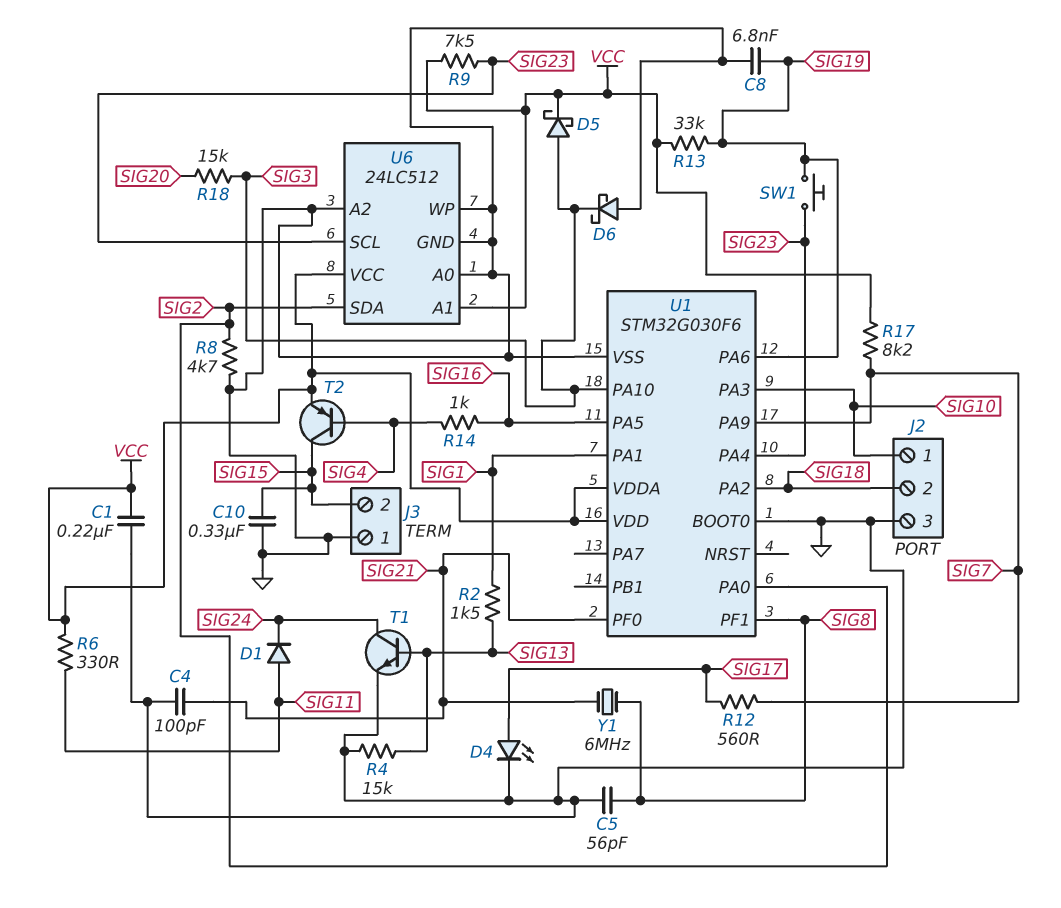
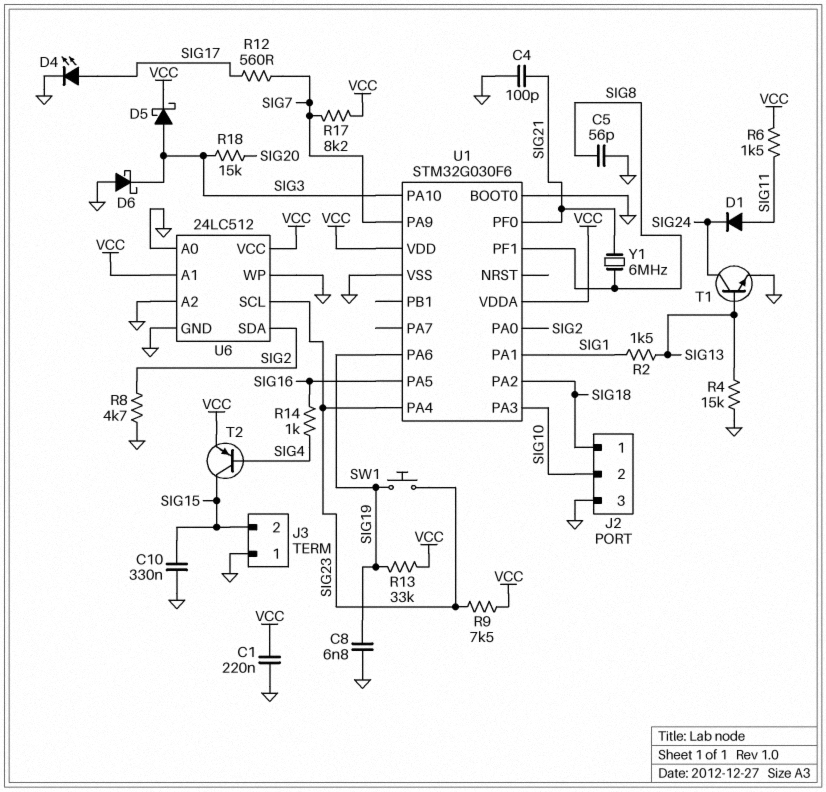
J2 pin 1: SIG10 -> SIG18
J2 pin 2: SIG18 -> SIG10
R6: 330 (SIG11, VCC) -> 1.5k (SIG11, VCC)

